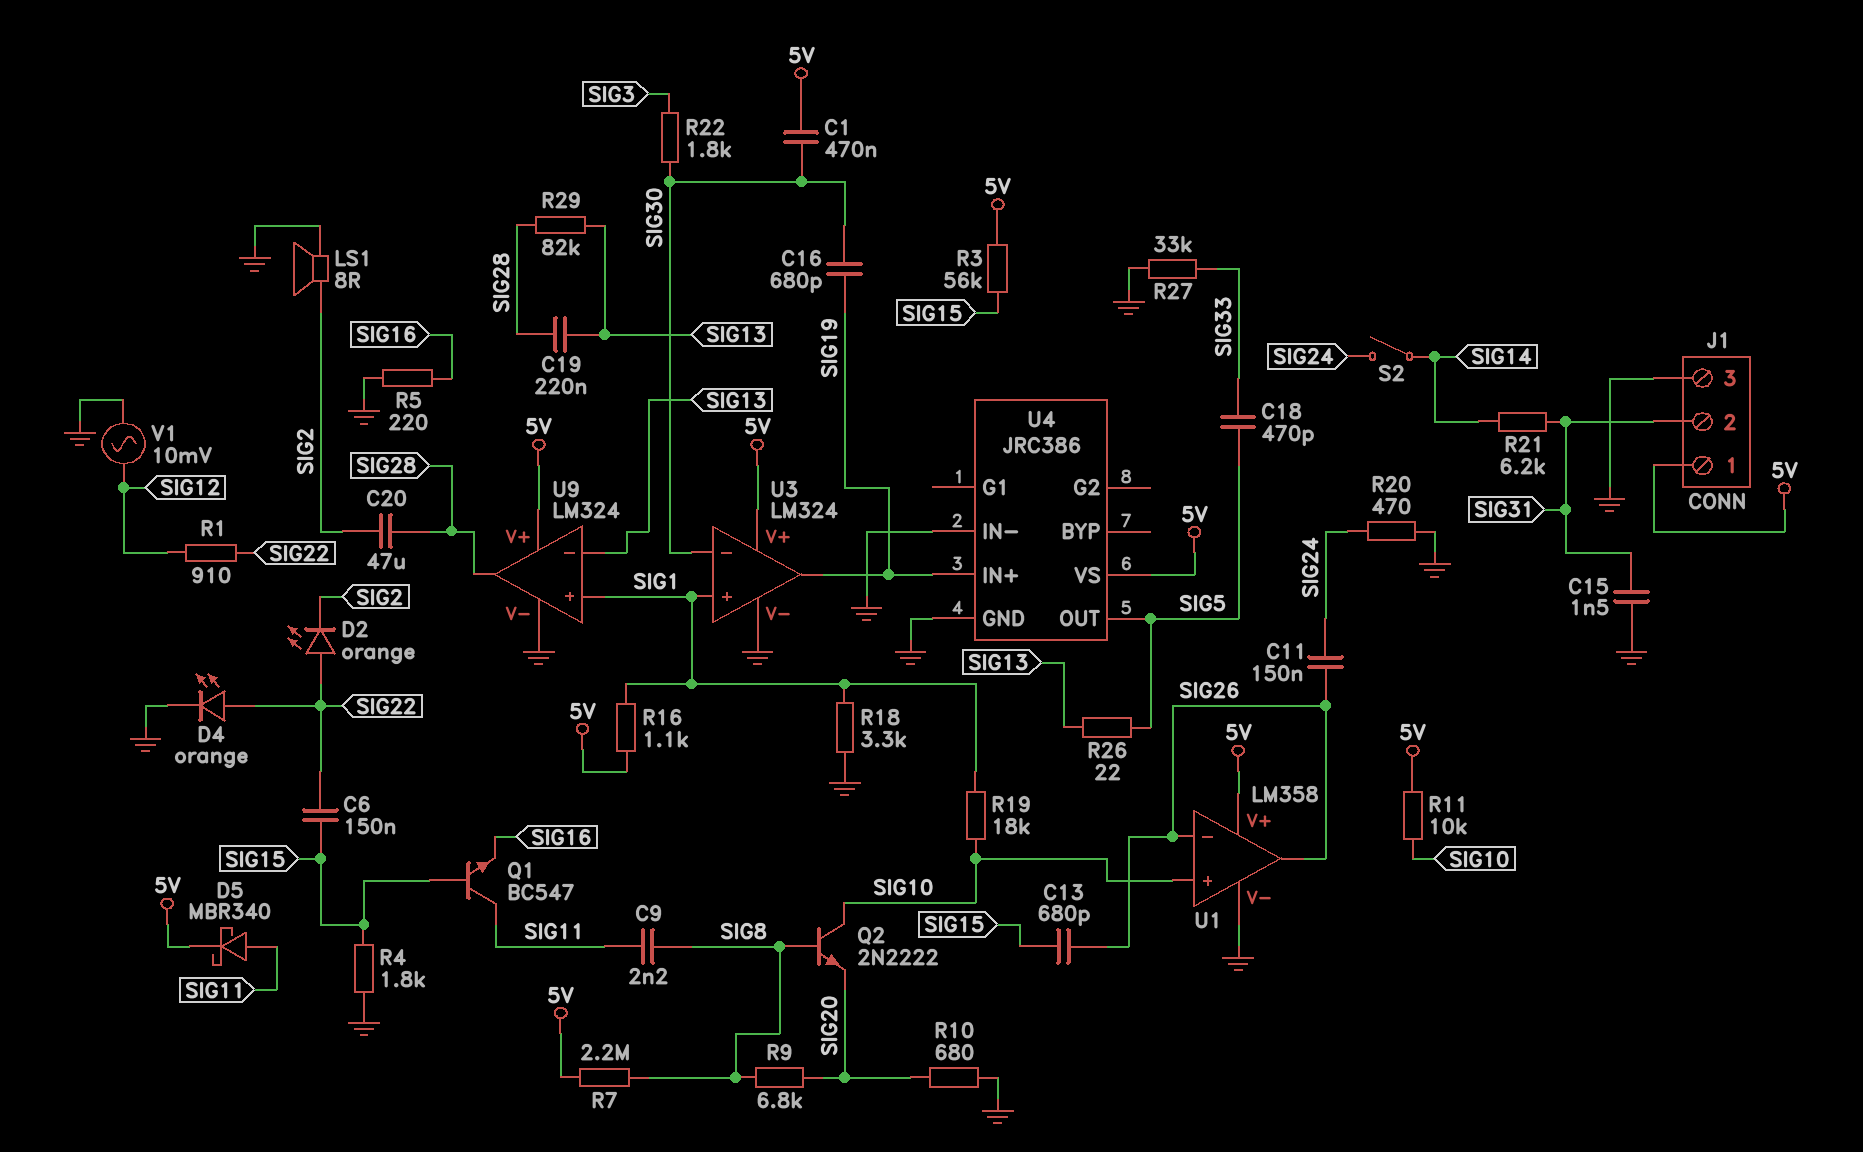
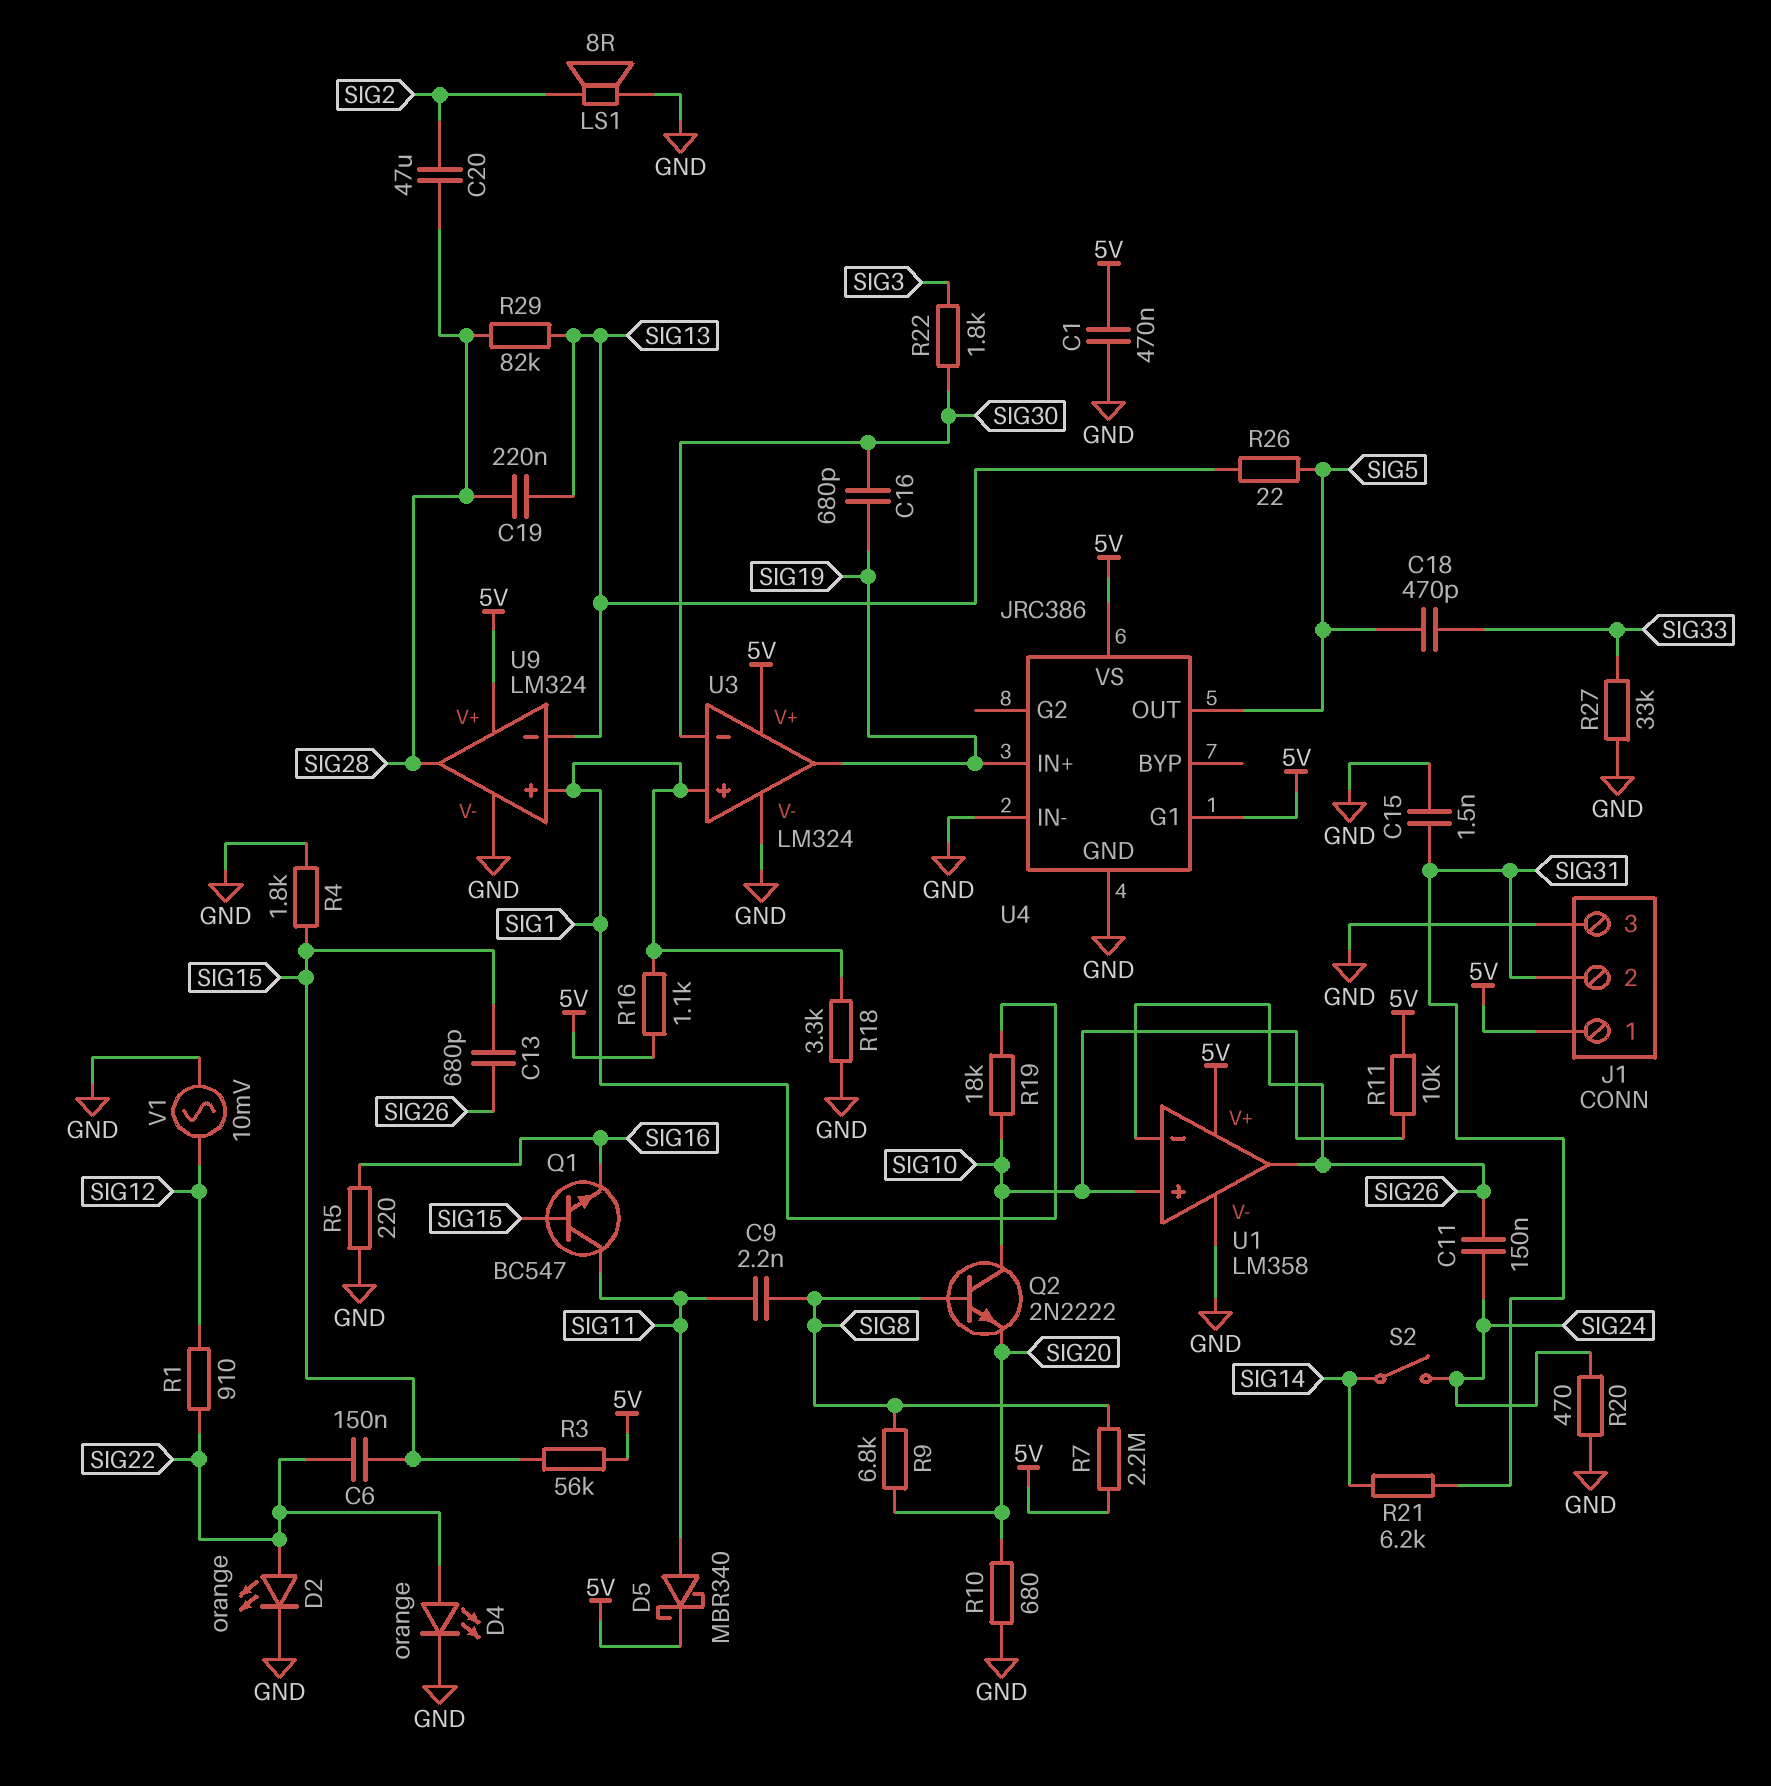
C1: 470nF (5V, SIG30) -> 470nF (5V, GND)
D2: LED orange (A SIG22, K SIG2) -> LED orange (A SIG22, K GND)
U4 pin G1: none -> 5V

